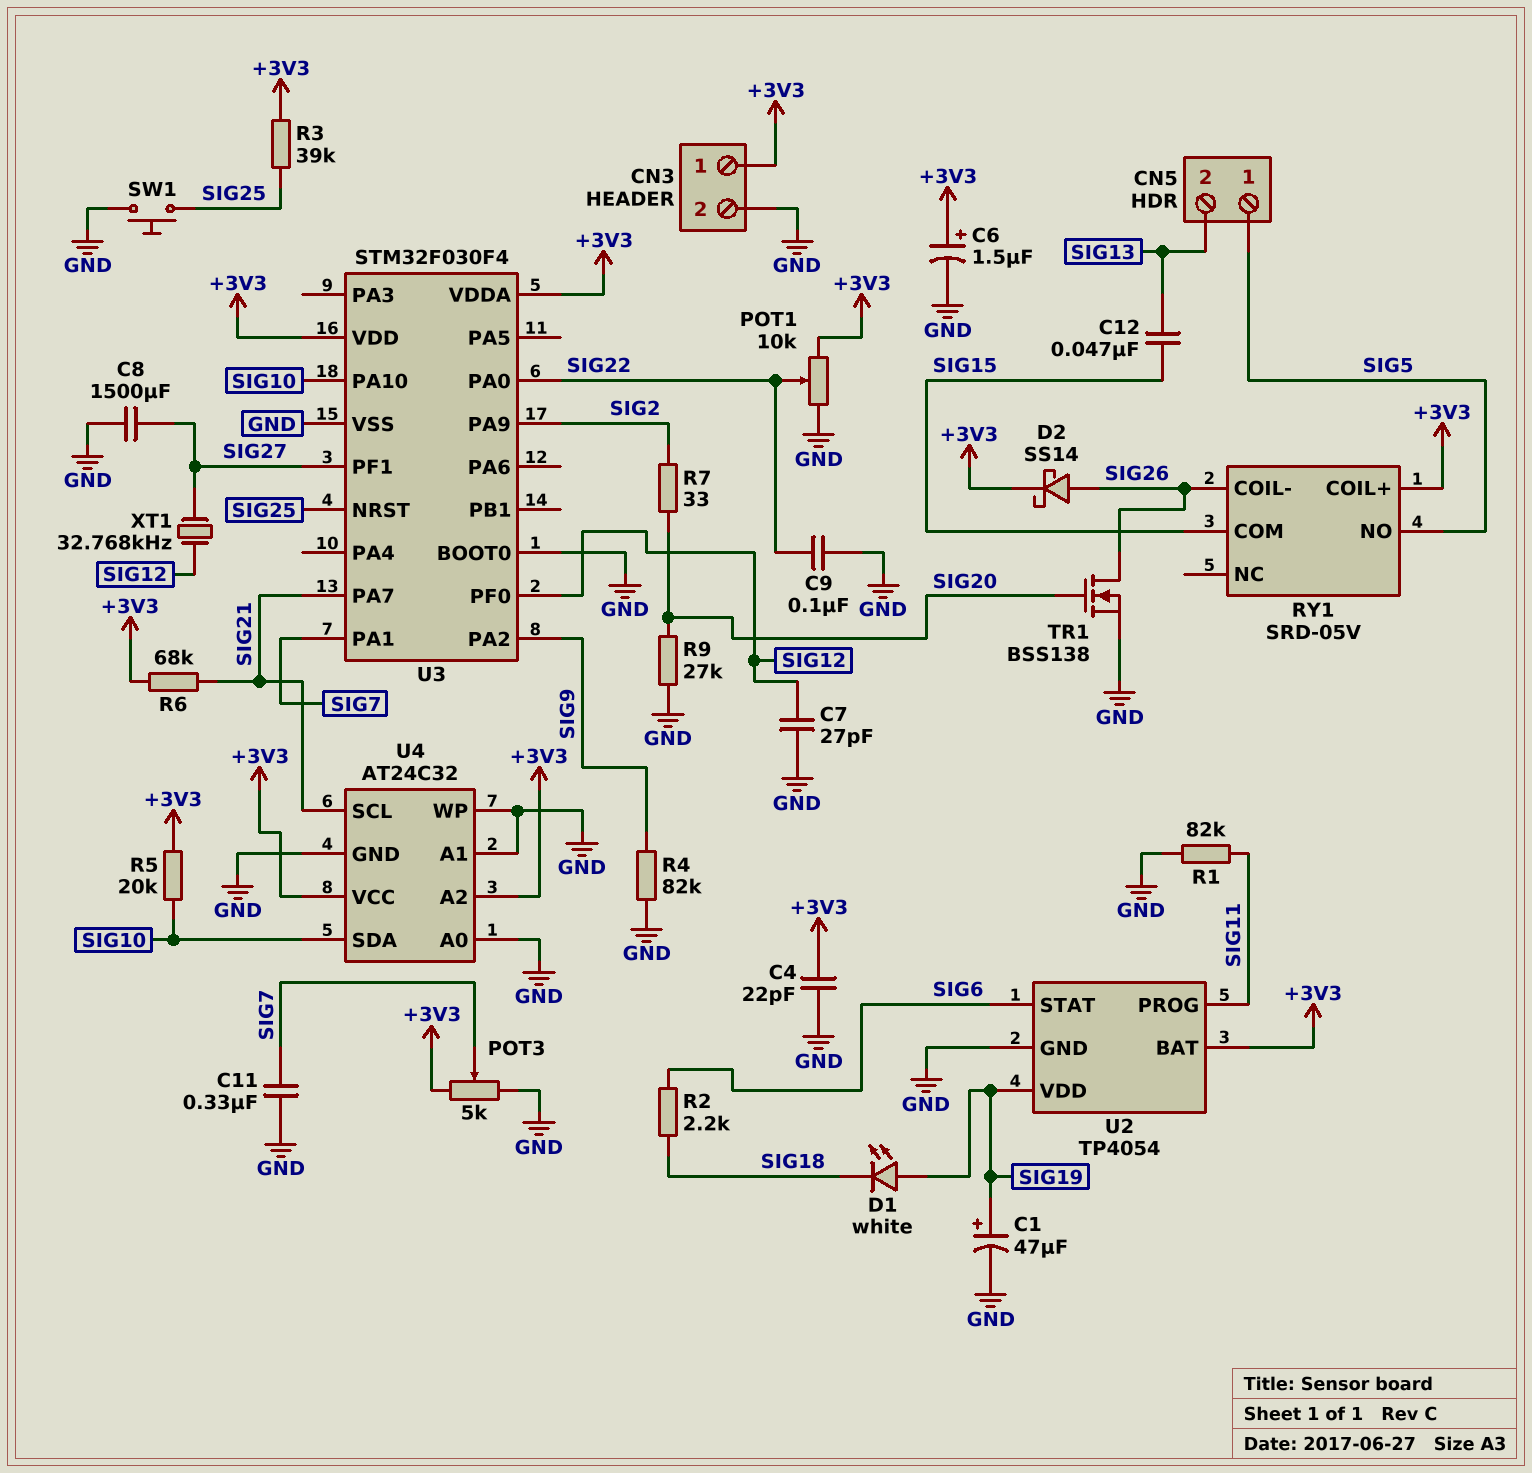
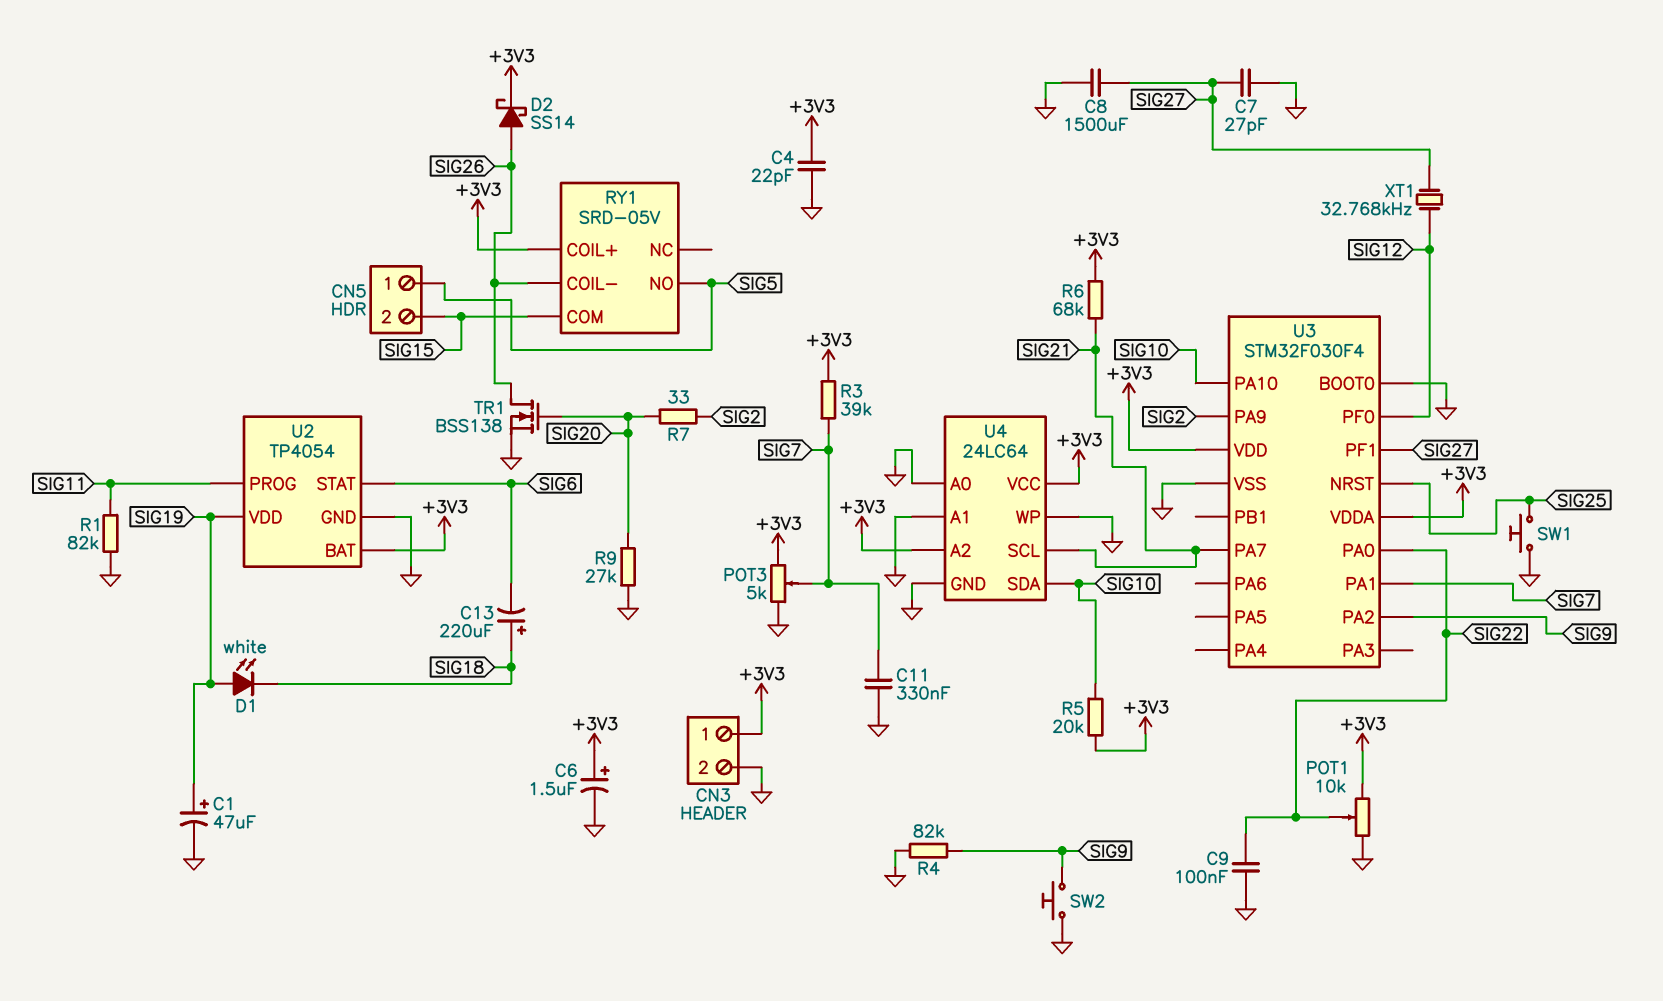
C7: 27pF (GND, SIG12) -> 27pF (GND, SIG27)
C12: 47nF (SIG13, SIG15) -> none
C13: none -> 220uF (plus SIG18, minus SIG6)
CN5 pin 2: SIG13 -> SIG15
R2: 2.2k (SIG6, SIG18) -> none
R3: 39k (+3V3, SIG25) -> 39k (+3V3, SIG7)
SW2: none -> button (GND, SIG9)
U4: AT24C32 -> 24LC64

